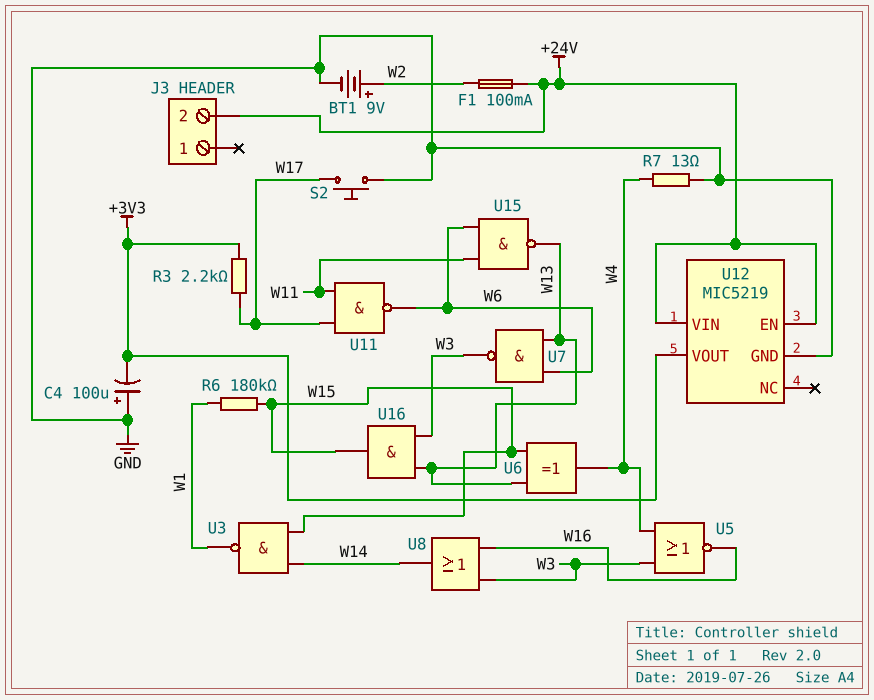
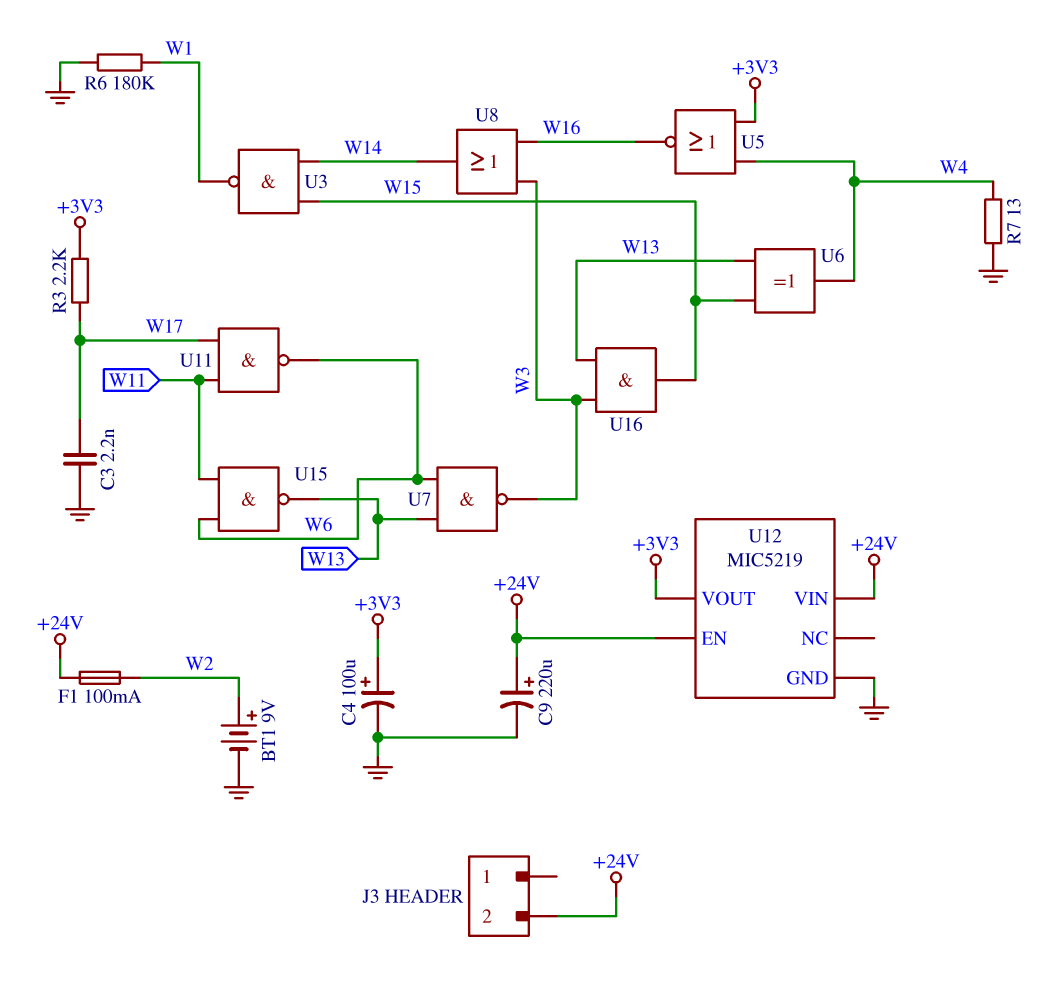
C3: none -> 2.2nF (GND, W17)
C4: 100uF (plus GND, minus +3V3) -> 100uF (plus +3V3, minus GND)
C9: none -> 220uF (plus +24V, minus GND)
R6: 180k (W1, W15) -> 180k (GND, W1)
S2: button (GND, W17) -> none
U5: NOR (in W3, in W4, out W16) -> NOR (in +3V3, in W4, out W16)

